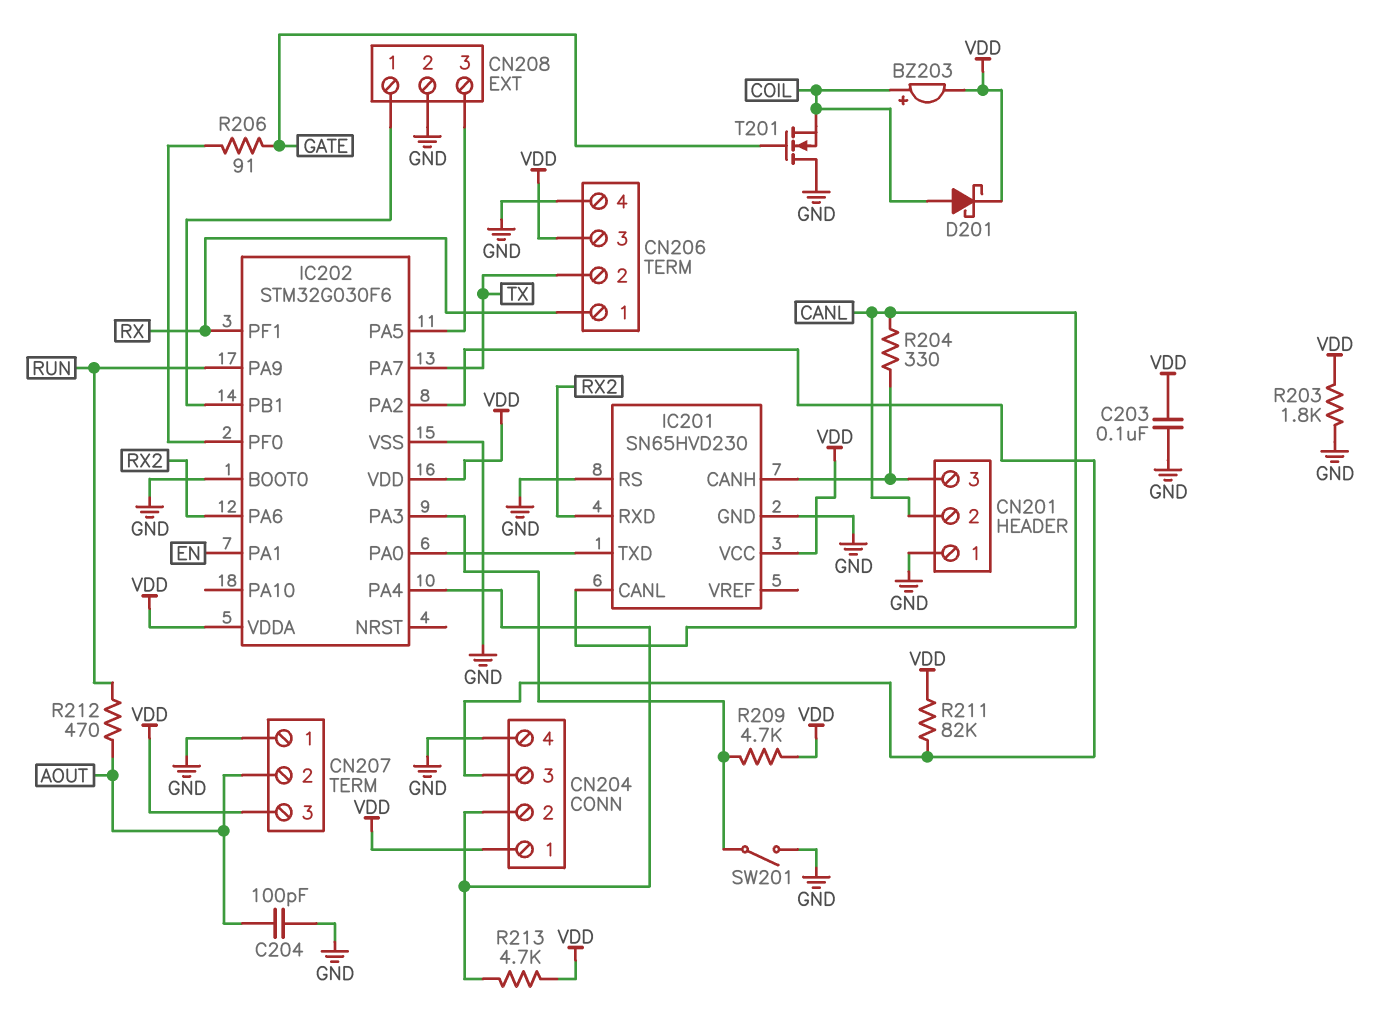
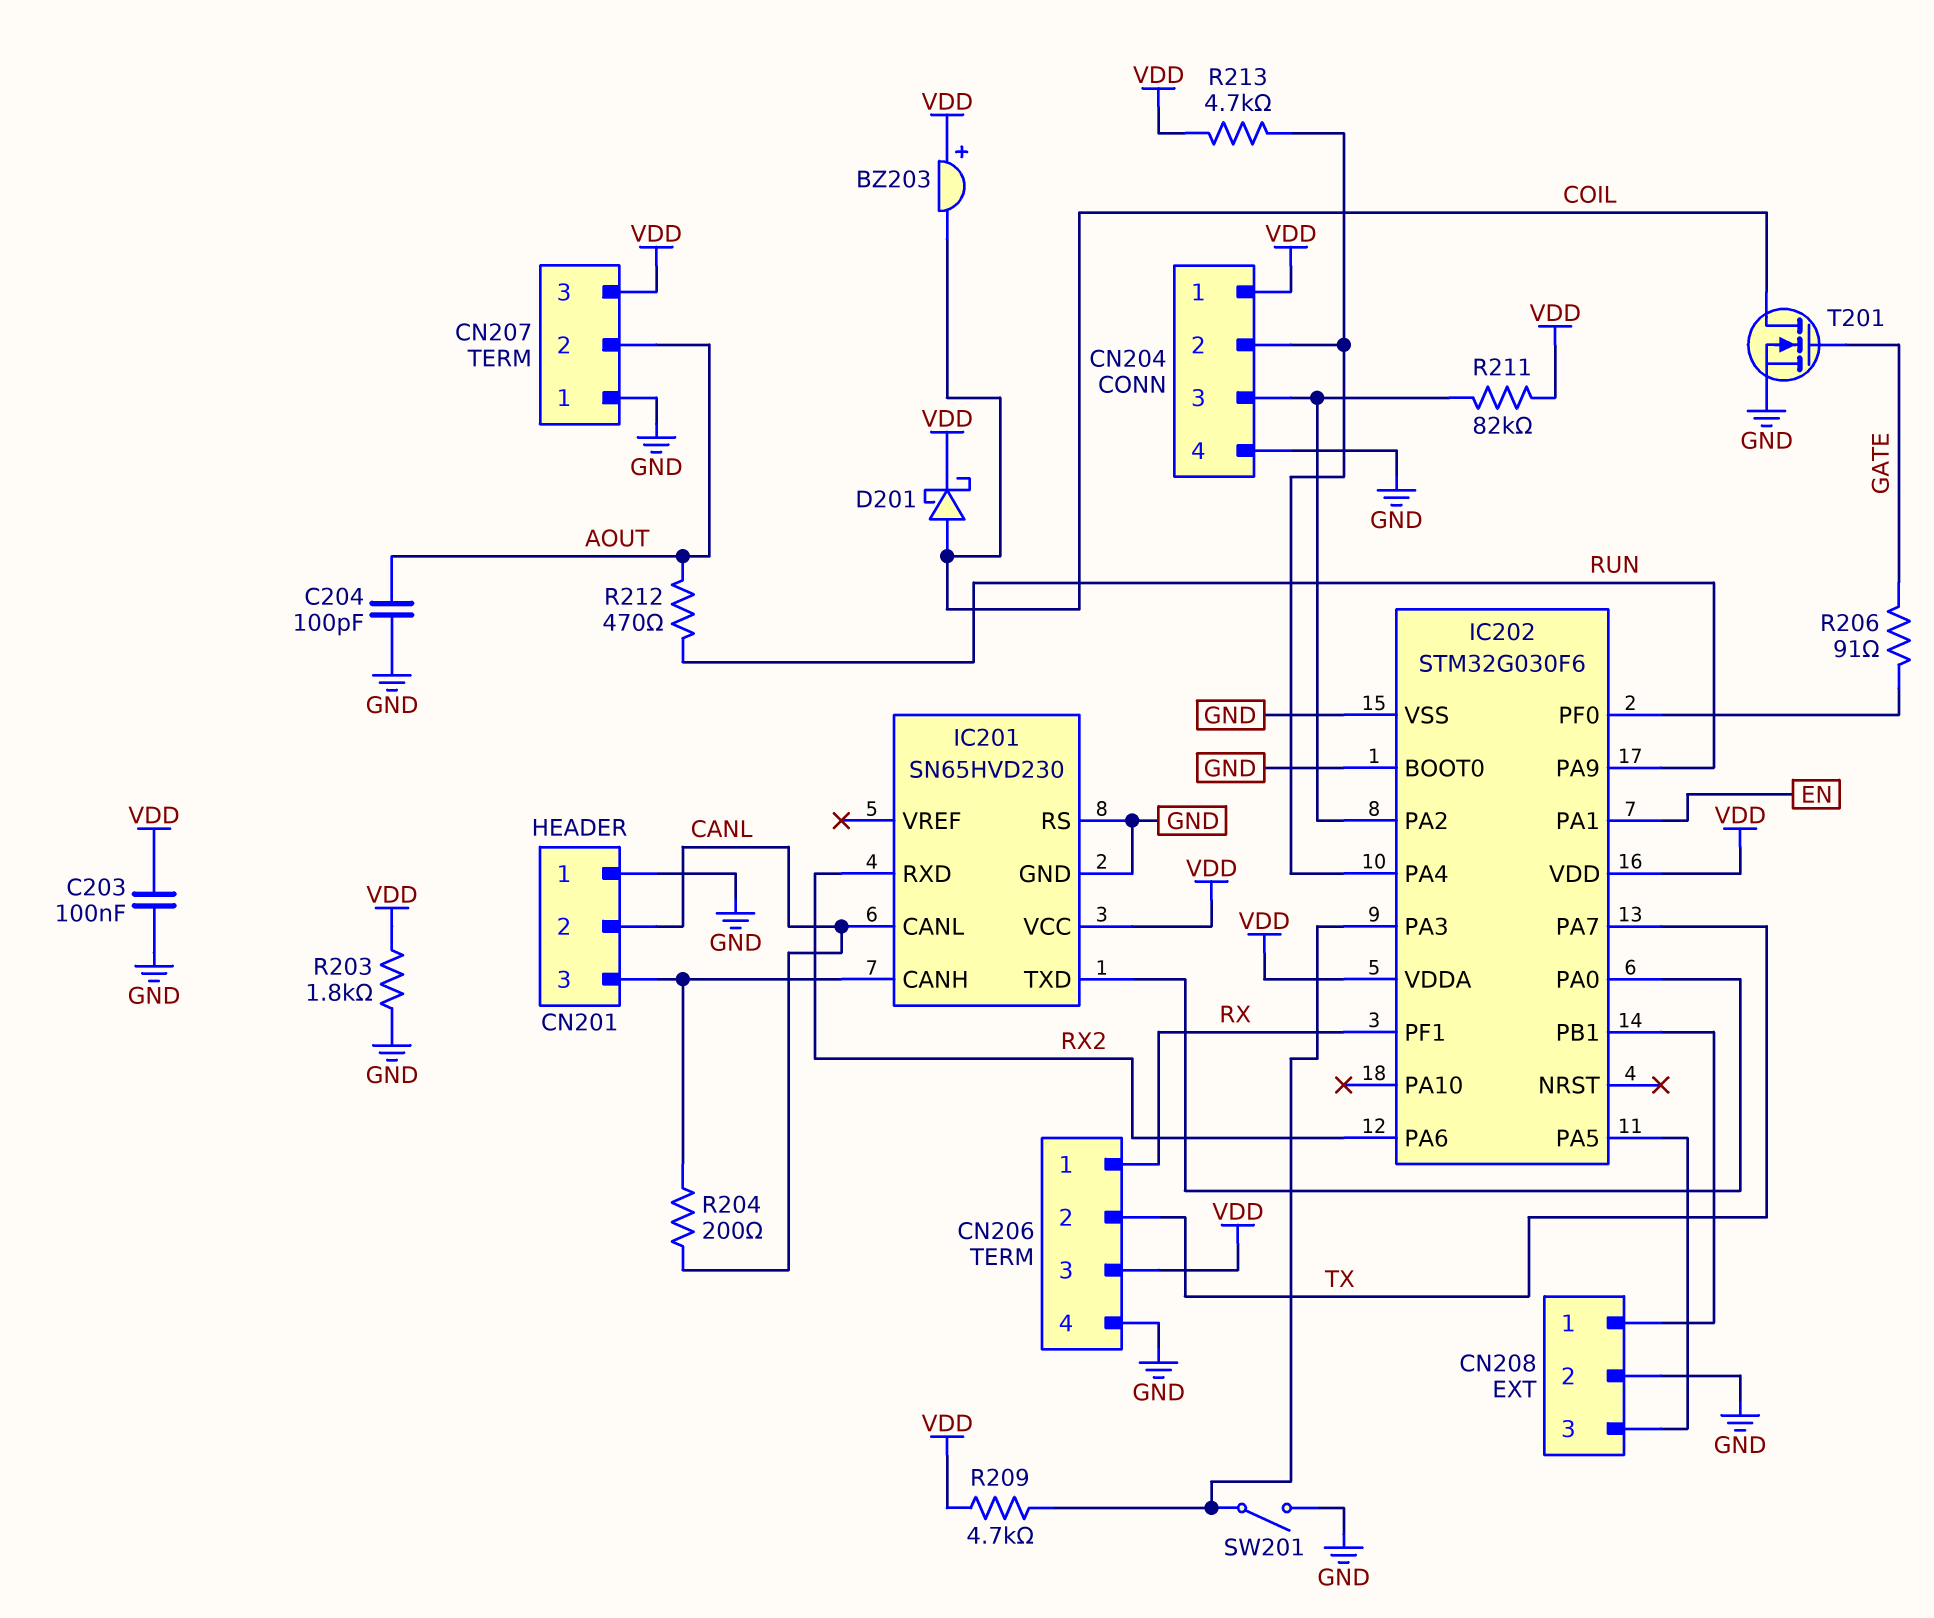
BZ203: buzzer (plus COIL, minus VDD) -> buzzer (plus VDD, minus COIL)
R204: 330 (CANL, CN201/3) -> 200 (CANL, CN201/3)
T201: NMOS (G GATE, D GND, S COIL) -> NMOS (G GATE, D COIL, S GND)

